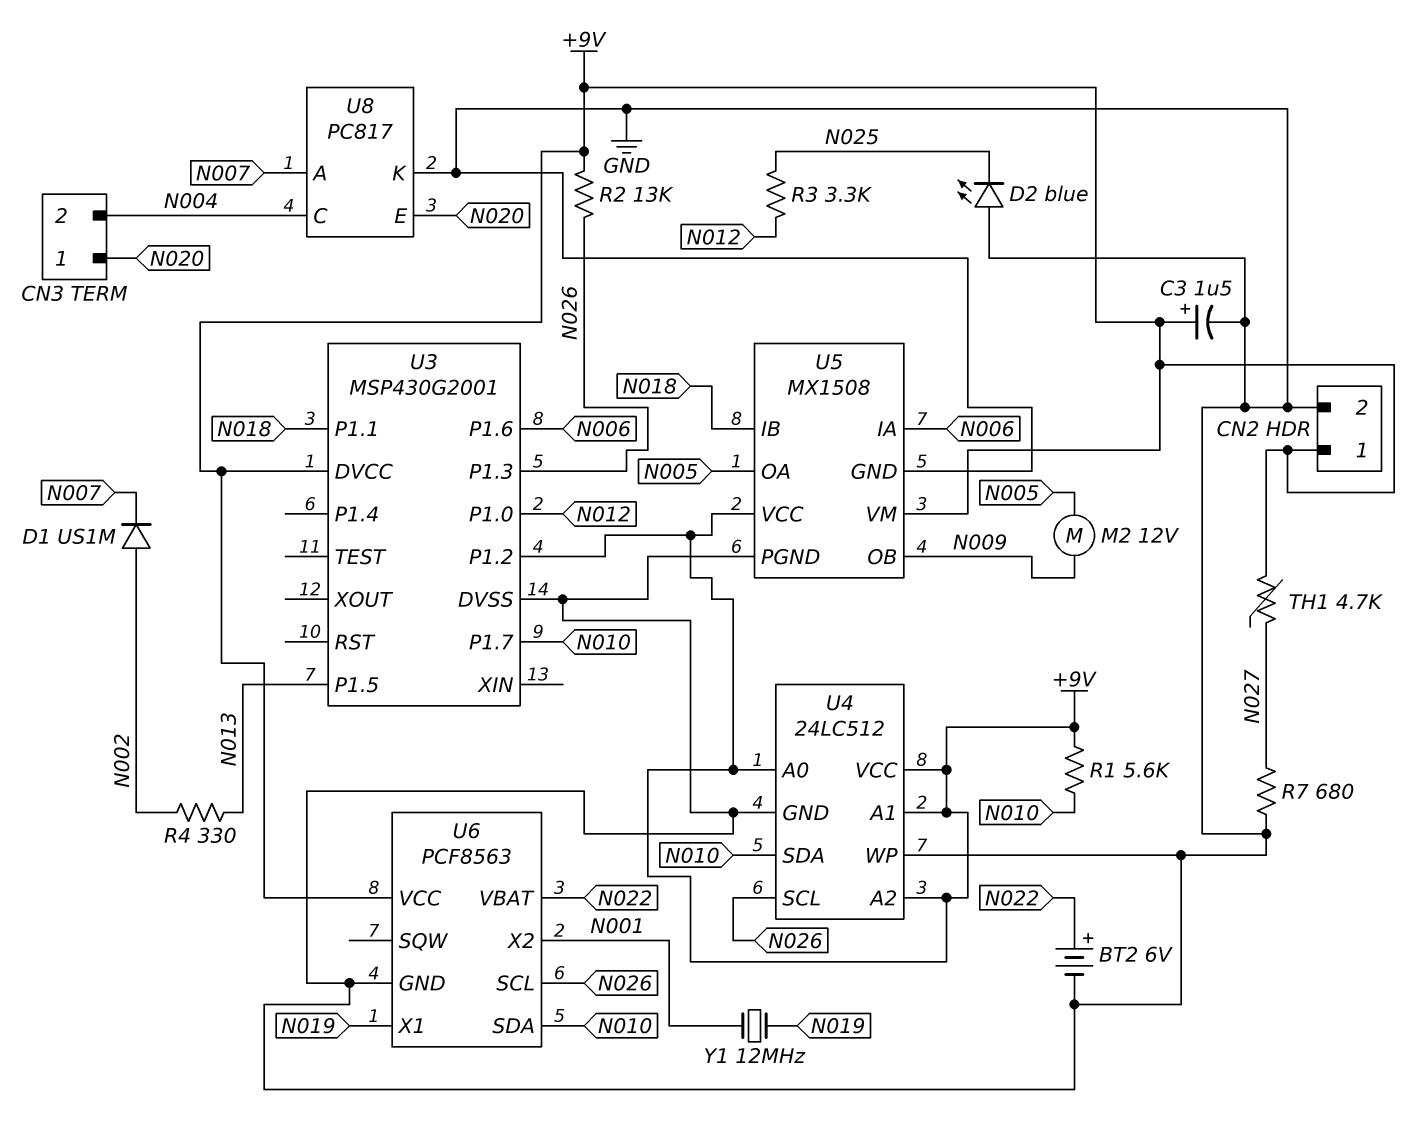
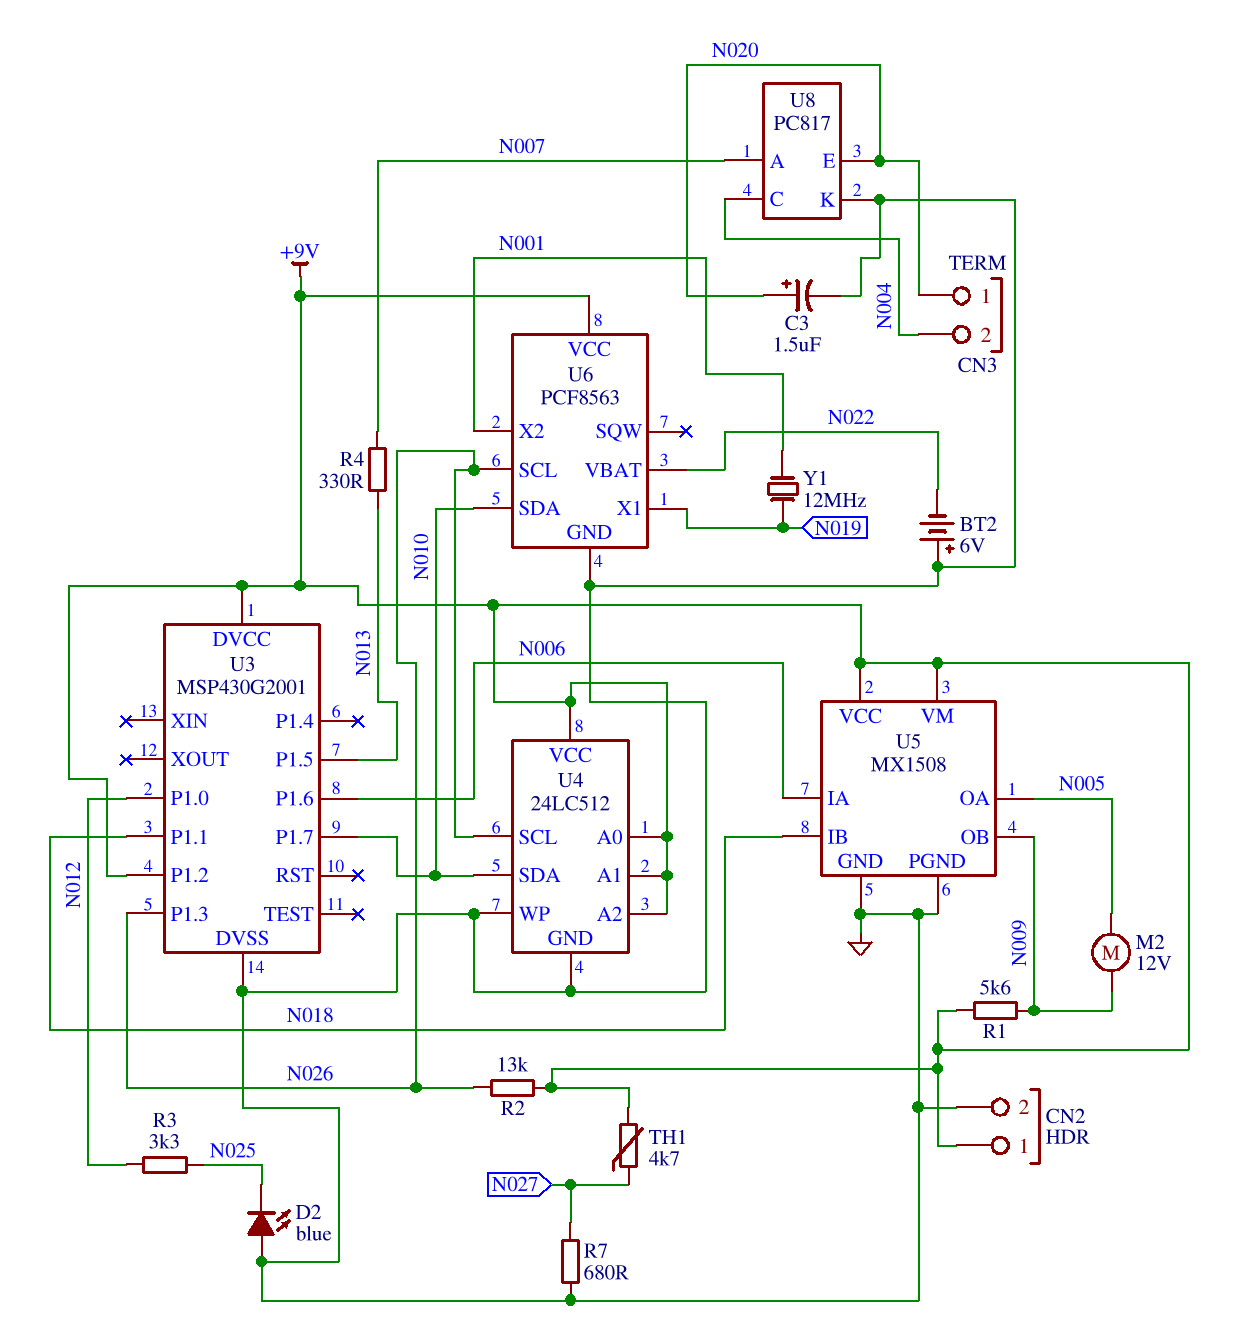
BT2: 6V (plus N022, minus GND) -> 6V (plus GND, minus N022)
C3: 1.5uF (plus +9V, minus GND) -> 1.5uF (plus N020, minus GND)
D1: diode US1M (A N002, K N007) -> none
R1: 5.6k (+9V, N010) -> 5.6k (+9V, N009)
R4: 330 (N002, N013) -> 330 (N007, N013)

